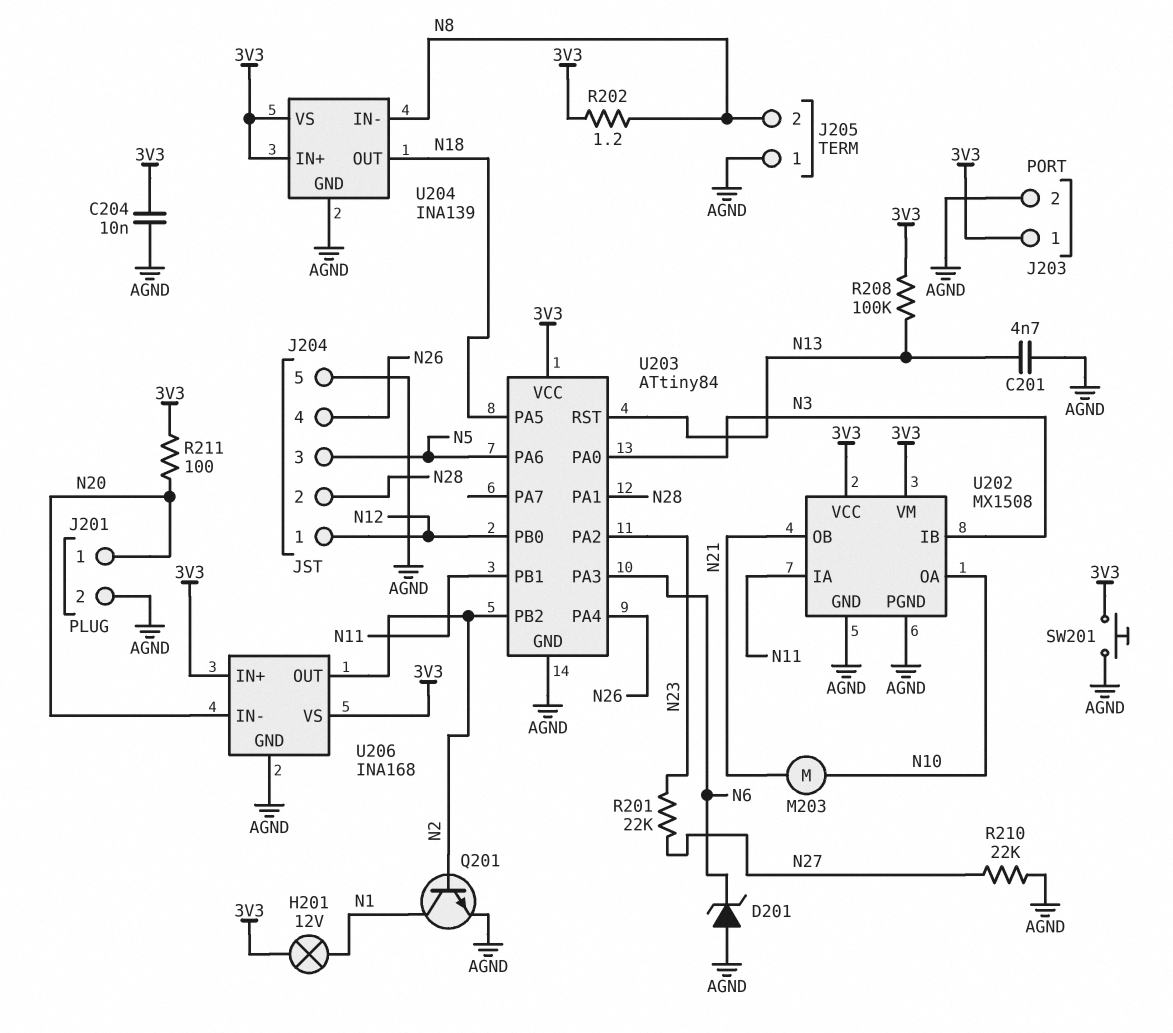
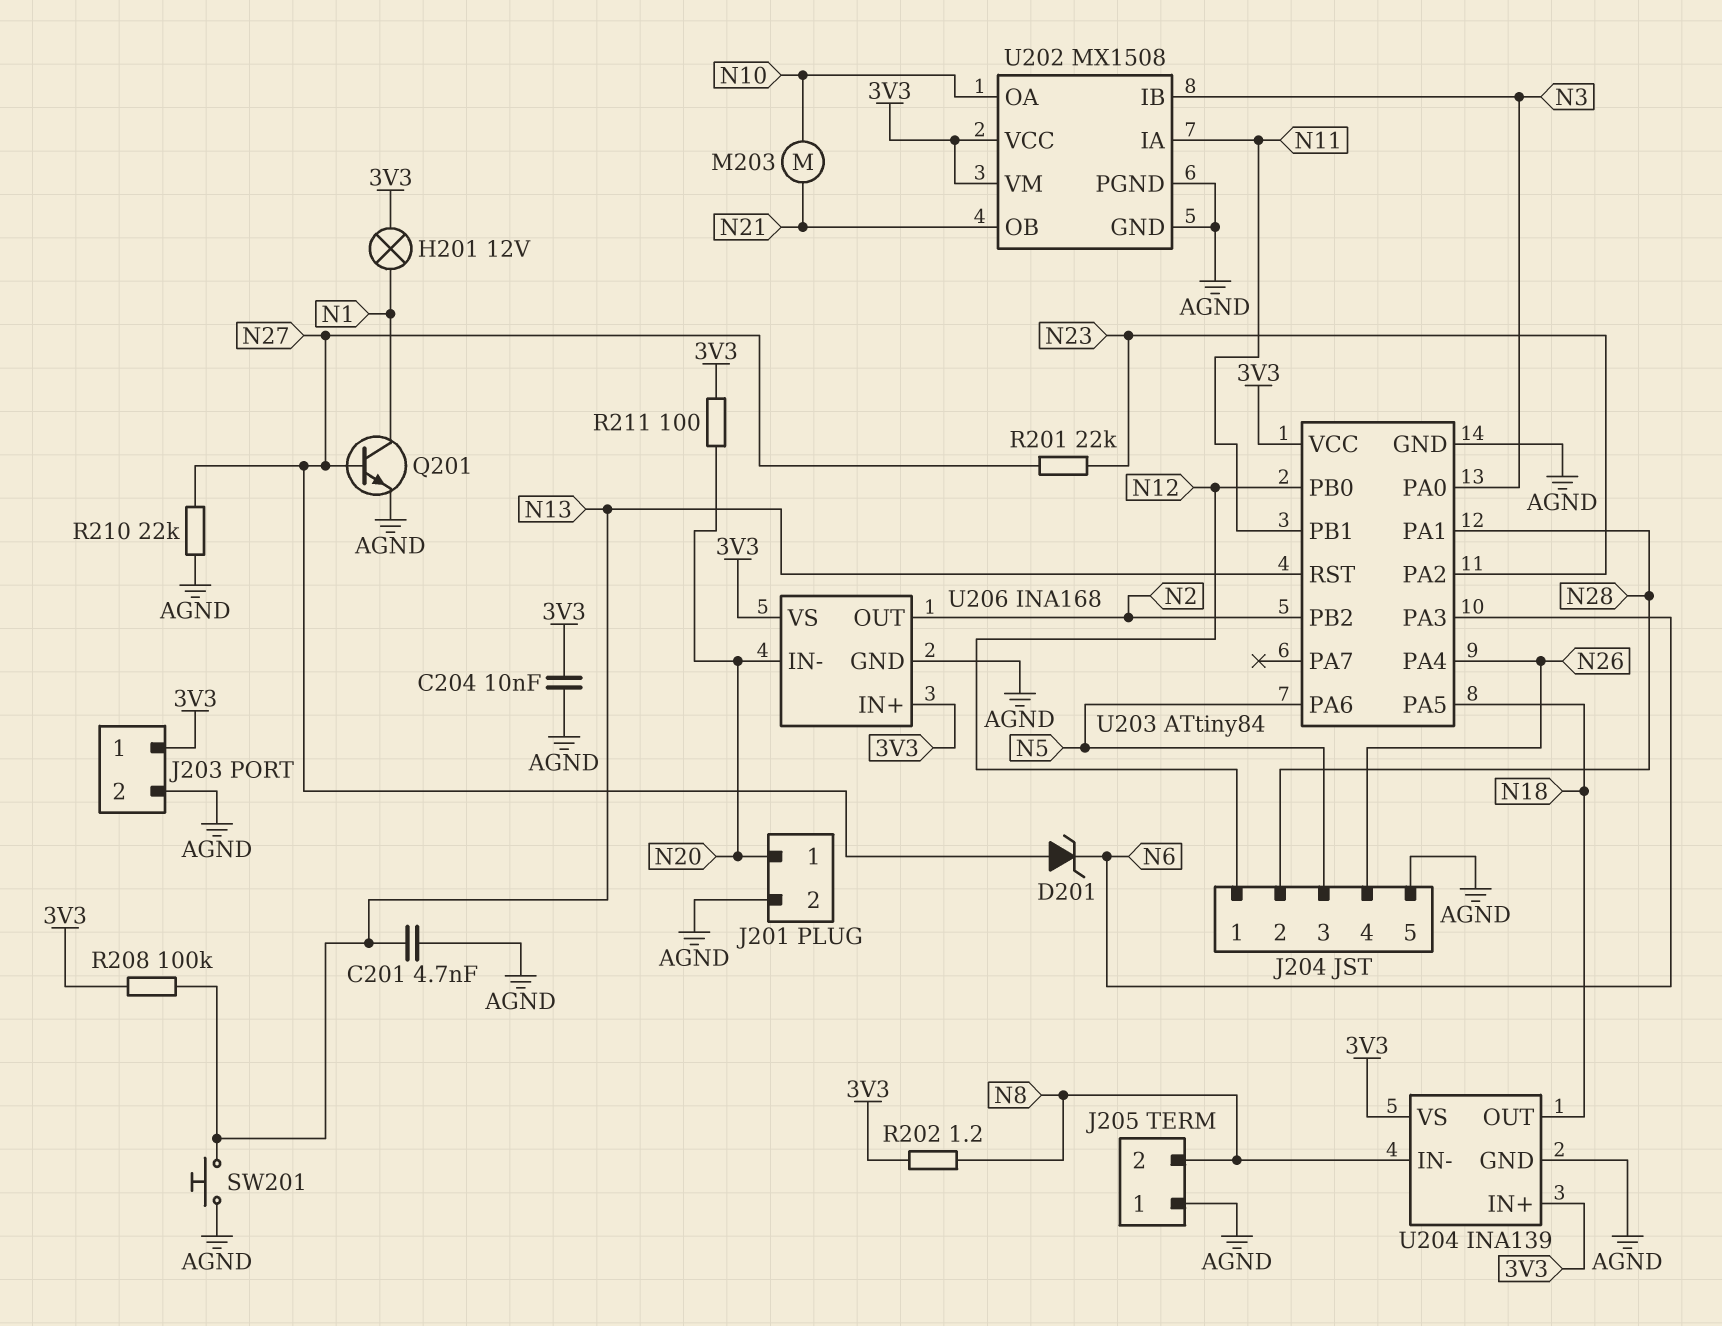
D201: zener (A AGND, K N6) -> zener (A N27, K N6)
Q201: NPN (B N2, C N1, E AGND) -> NPN (B N27, C N1, E AGND)
SW201: button (3V3, AGND) -> button (AGND, N13)

